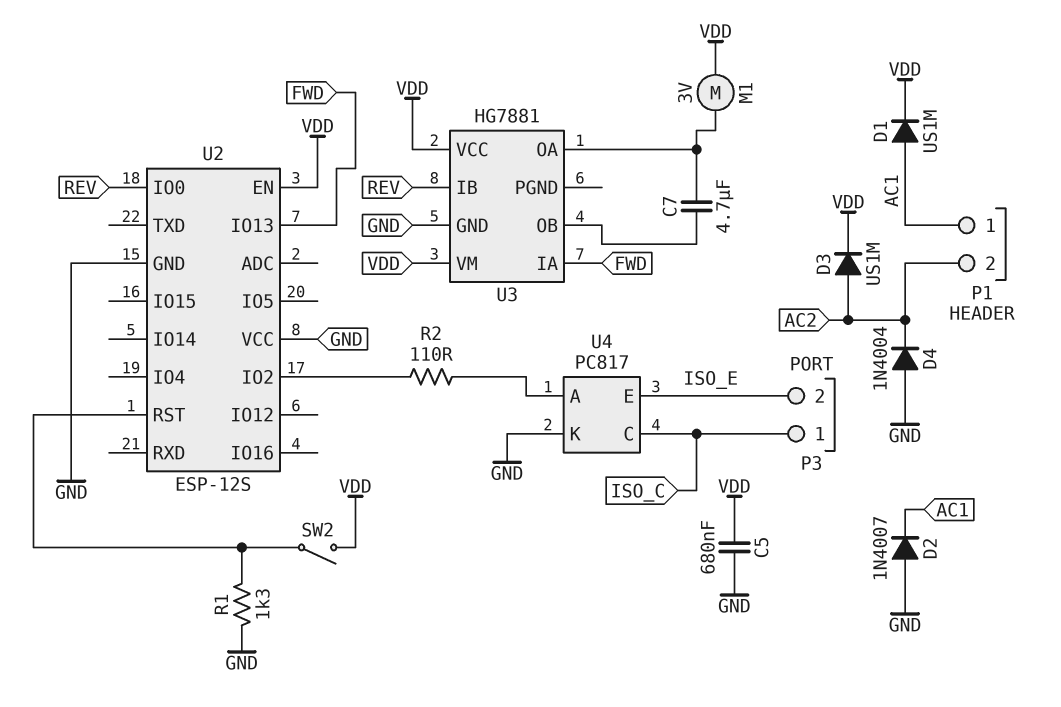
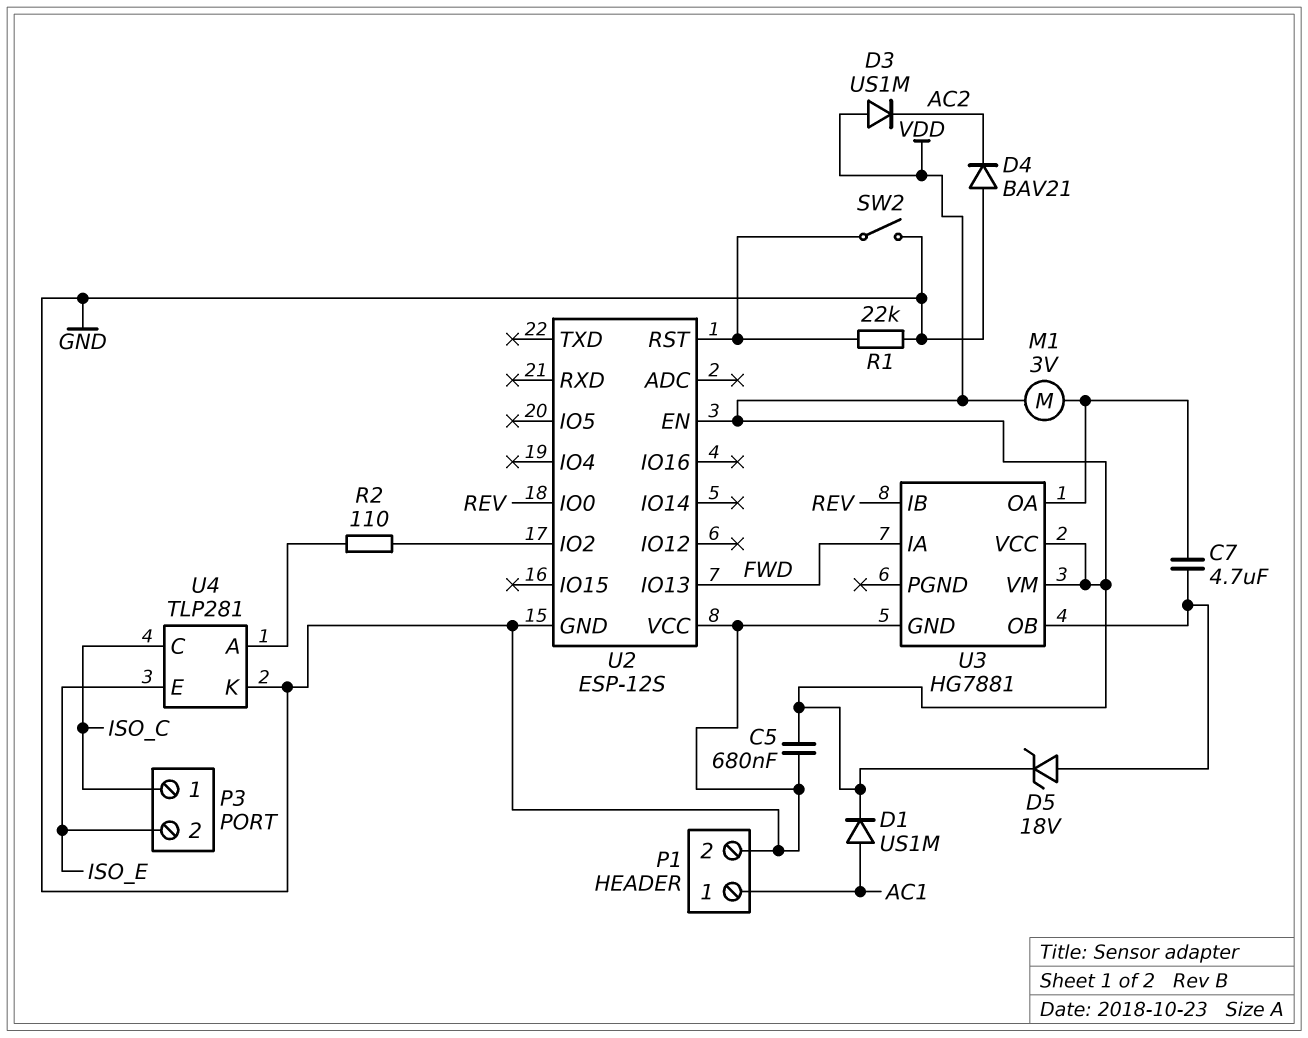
D2: diode 1N4007 (A GND, K AC1) -> none
D3: diode US1M (A AC2, K VDD) -> diode US1M (A VDD, K AC2)
D4: diode 1N4004 (A GND, K AC2) -> diode BAV21 (A GND, K AC2)
D5: none -> zener 18V (A U3/OB, K VDD)
P1 pin 2: AC2 -> GND
R1: 1.3k (GND, U2/RST) -> 22k (GND, U2/RST)
SW2: switch (U2/RST, VDD) -> switch (GND, U2/RST)
U4: PC817 -> TLP281

